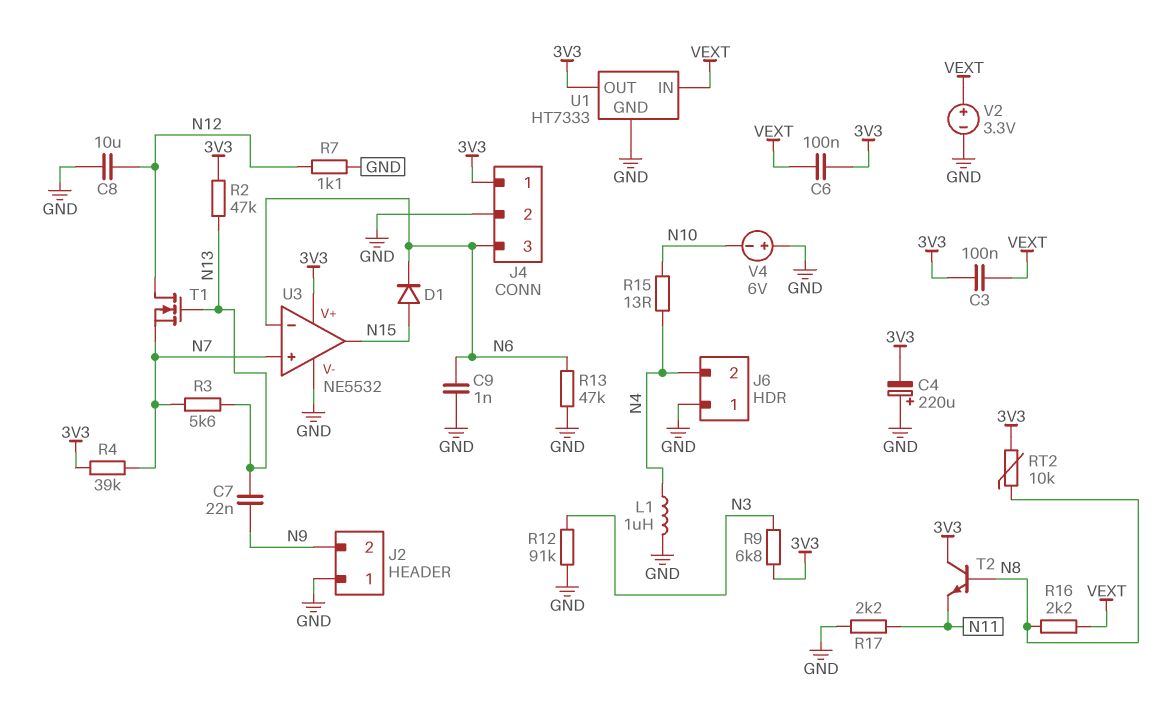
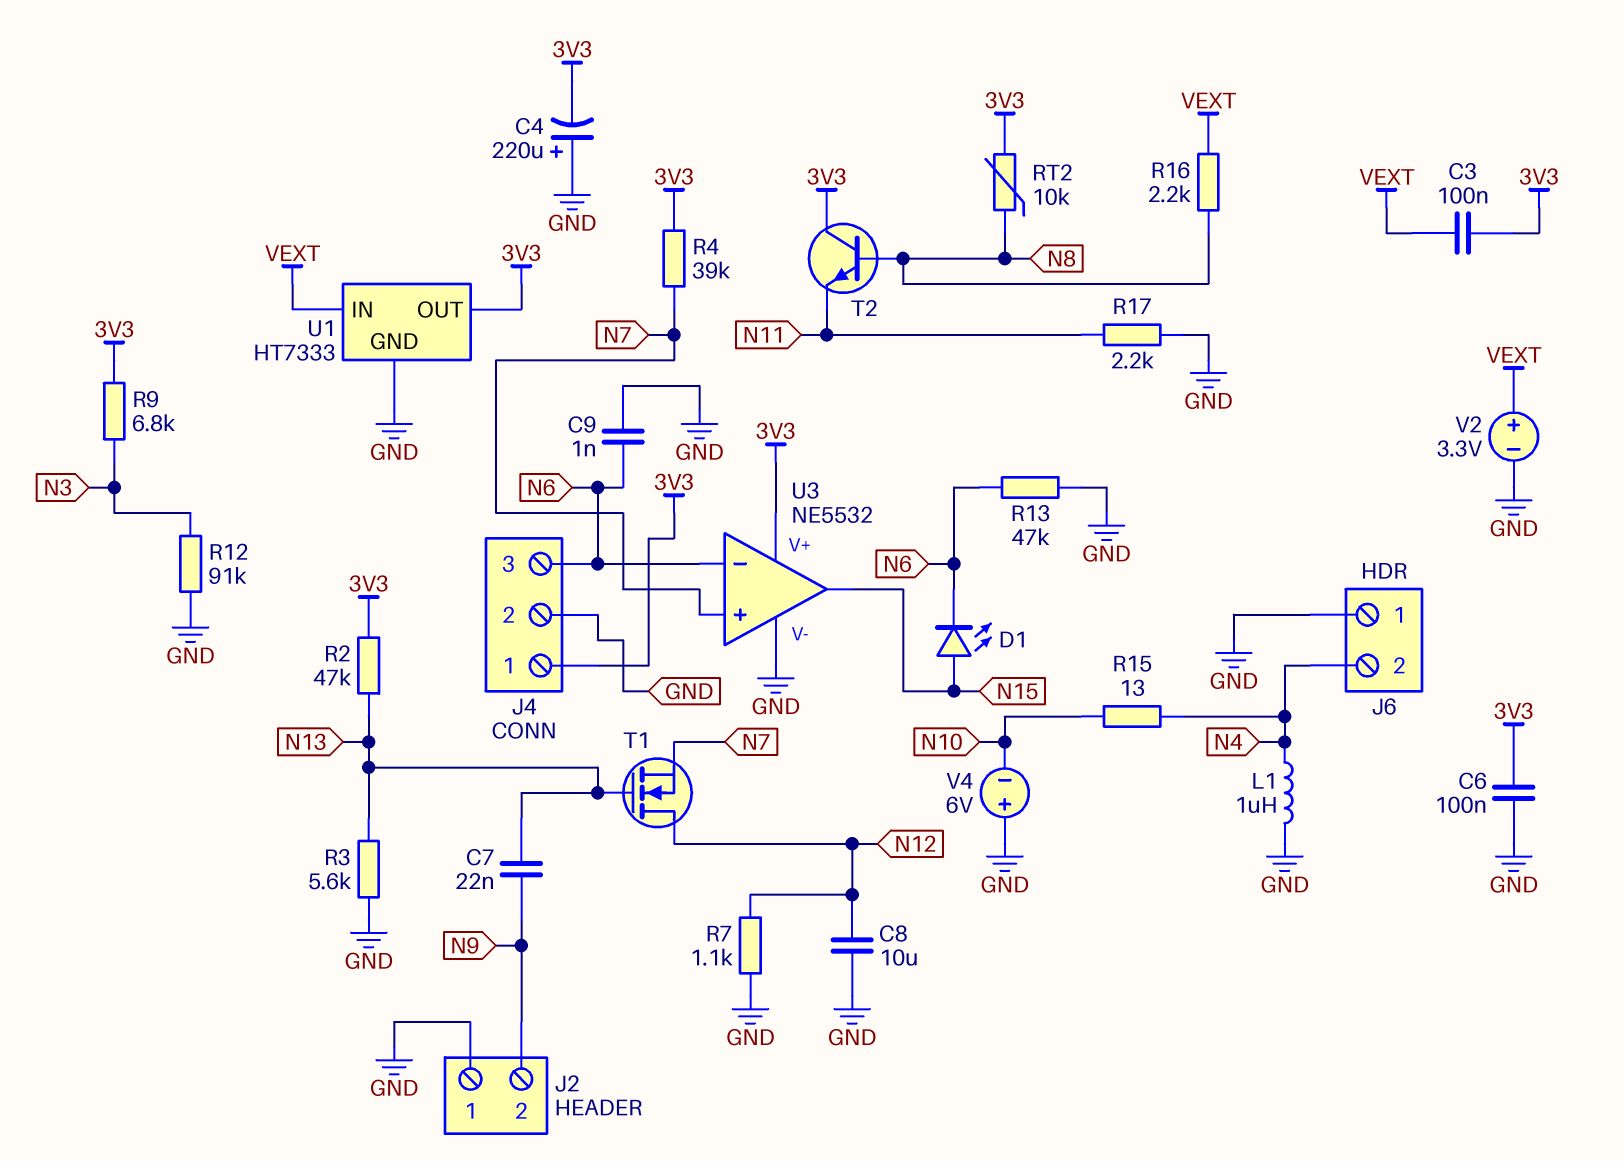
C6: 100nF (3V3, VEXT) -> 100nF (3V3, GND)
D1: diode (A N15, K N6) -> LED (A N15, K N6)
R3: 5.6k (N7, N13) -> 5.6k (GND, N13)

